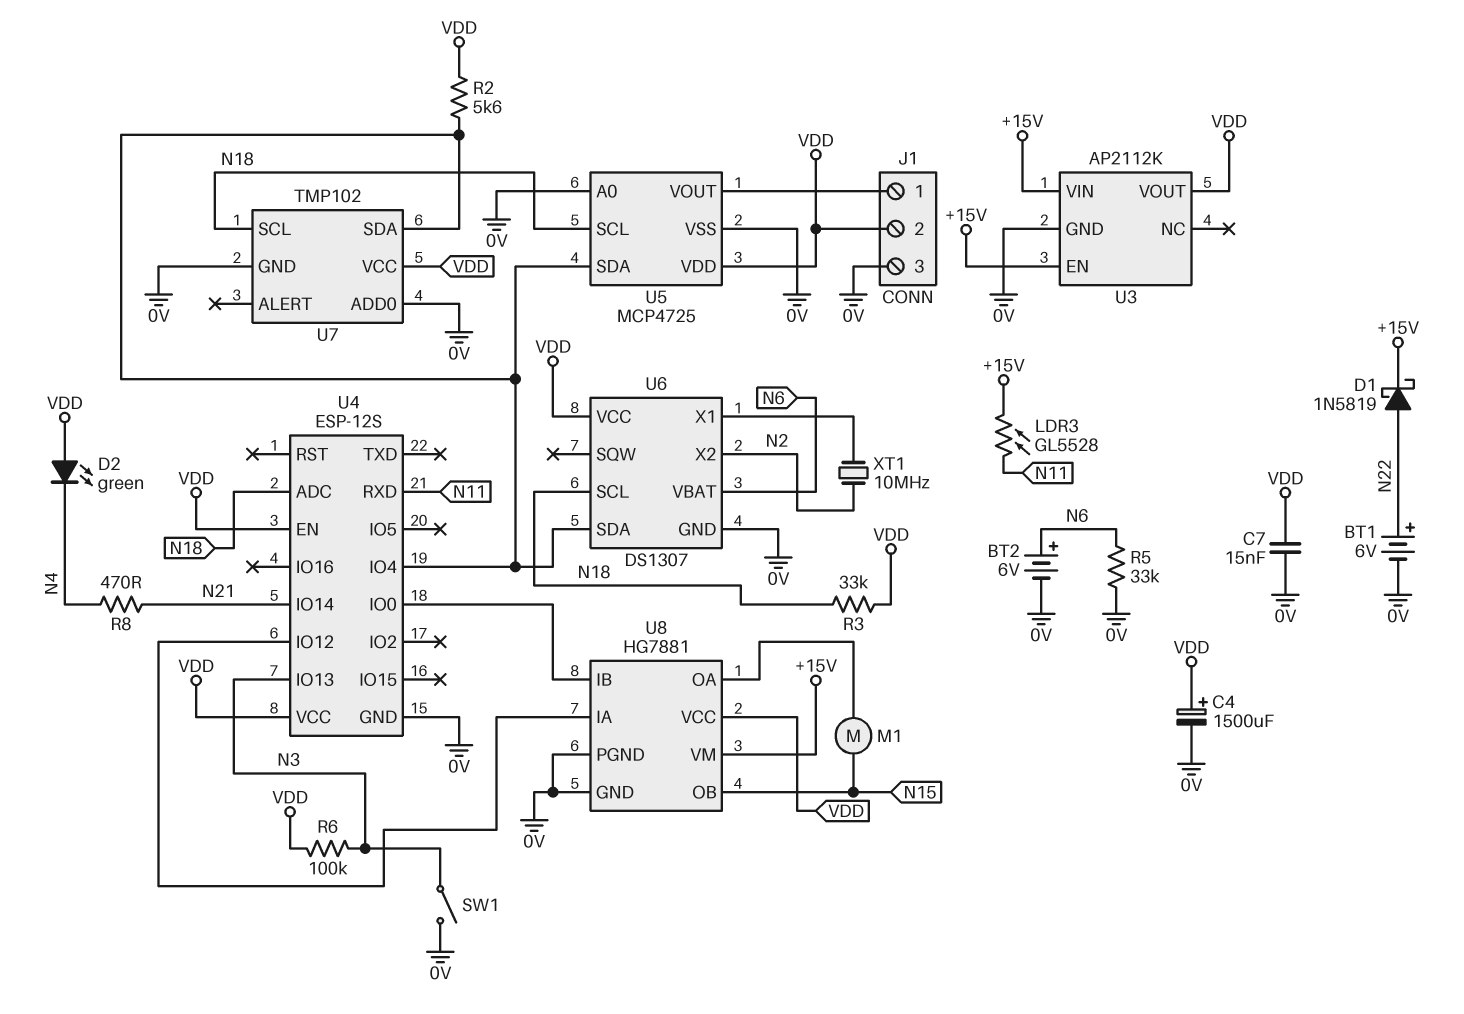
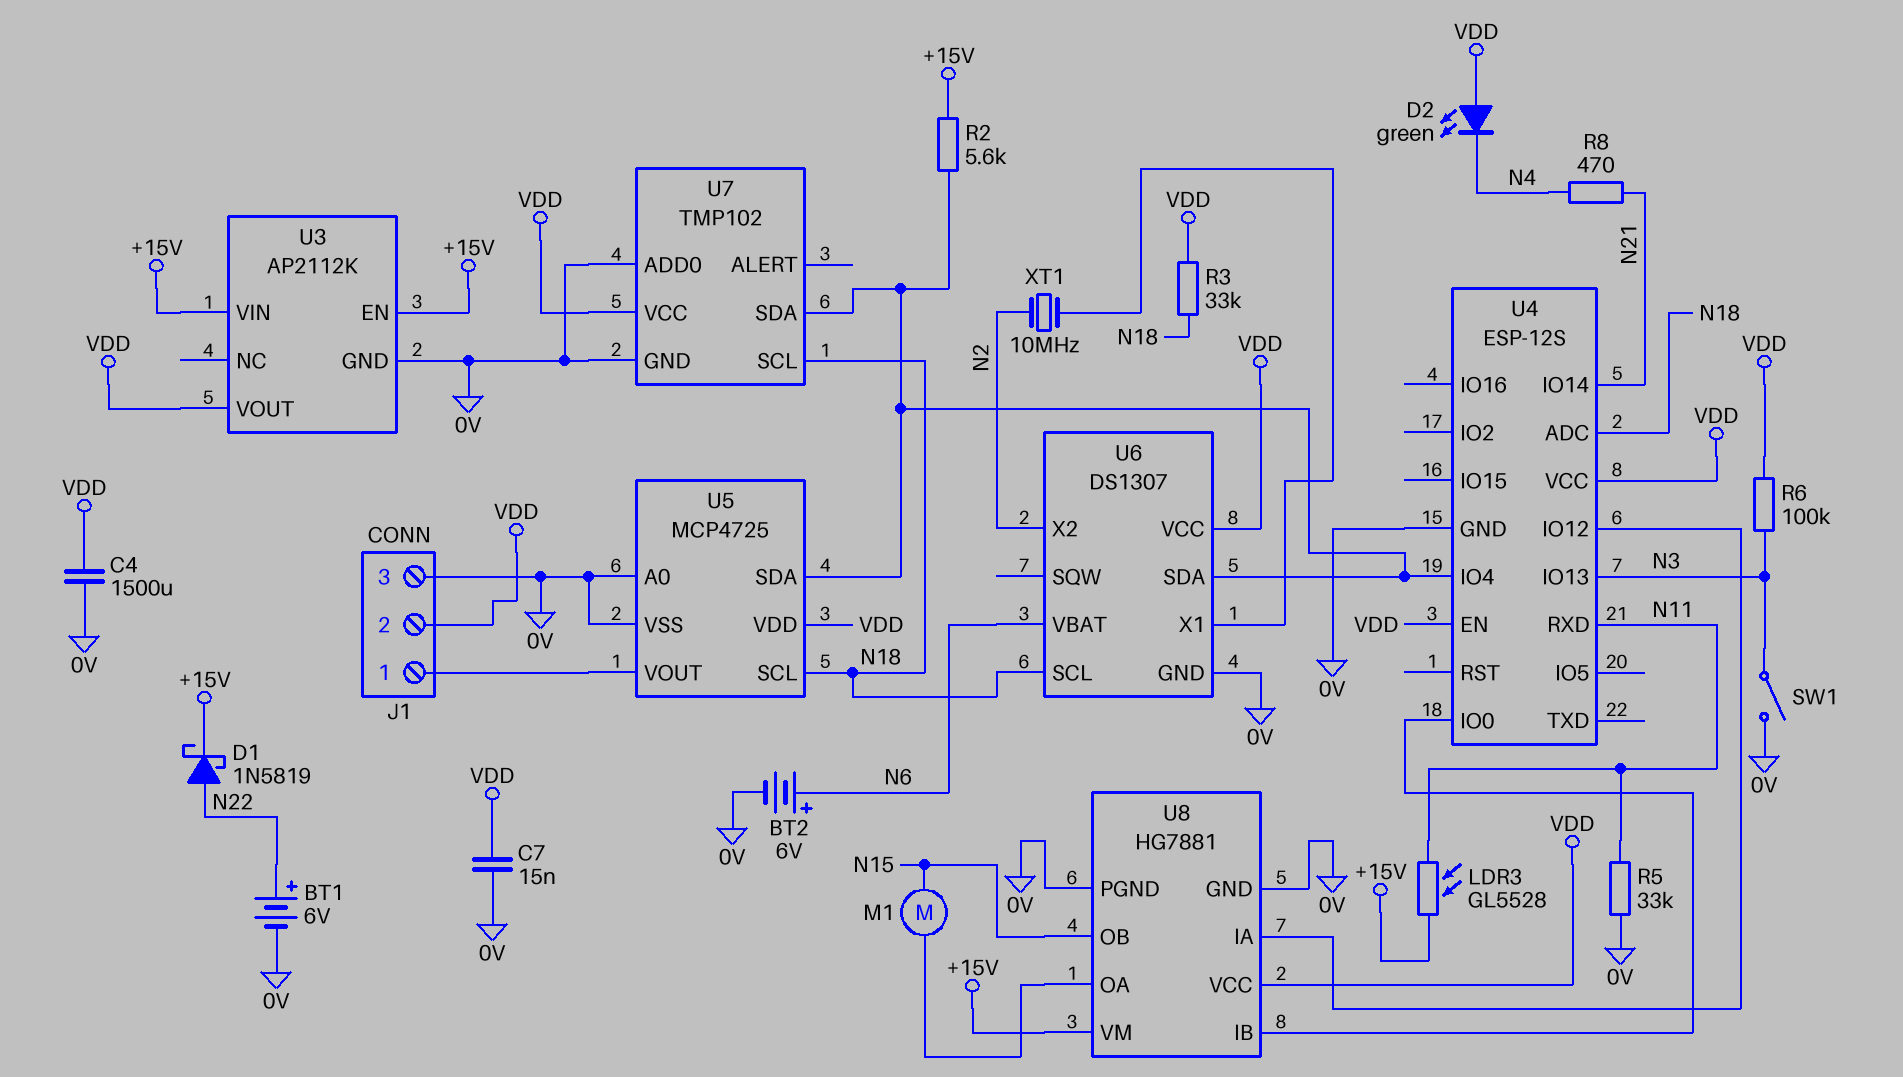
C4: 1500uF (plus VDD, minus 0V) -> 1500uF (0V, VDD)
R2: 5.6k (U4/IO4, VDD) -> 5.6k (+15V, U4/IO4)
R5: 33k (0V, N6) -> 33k (0V, N11)

